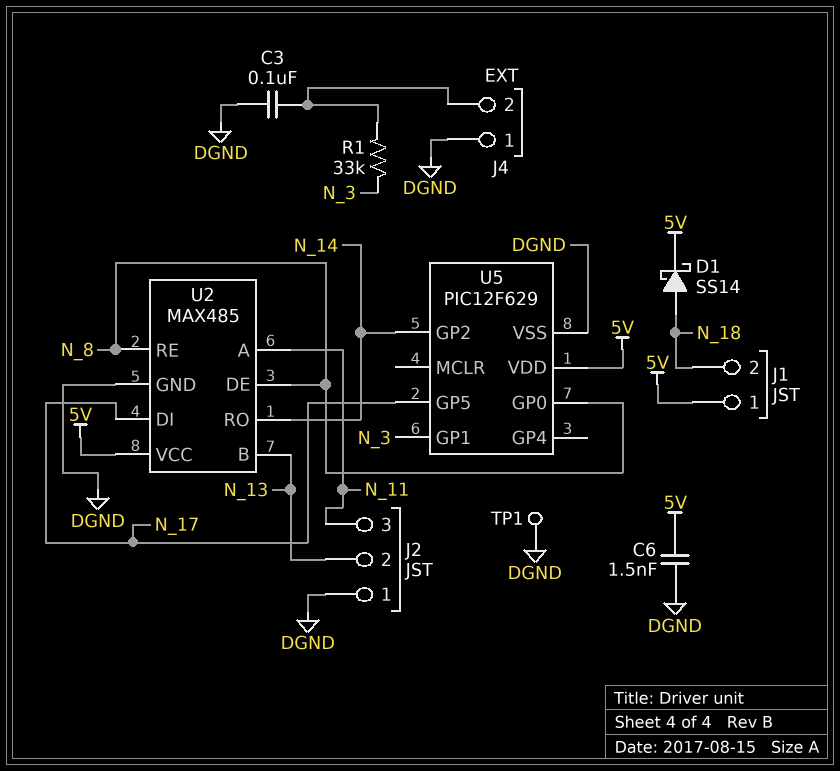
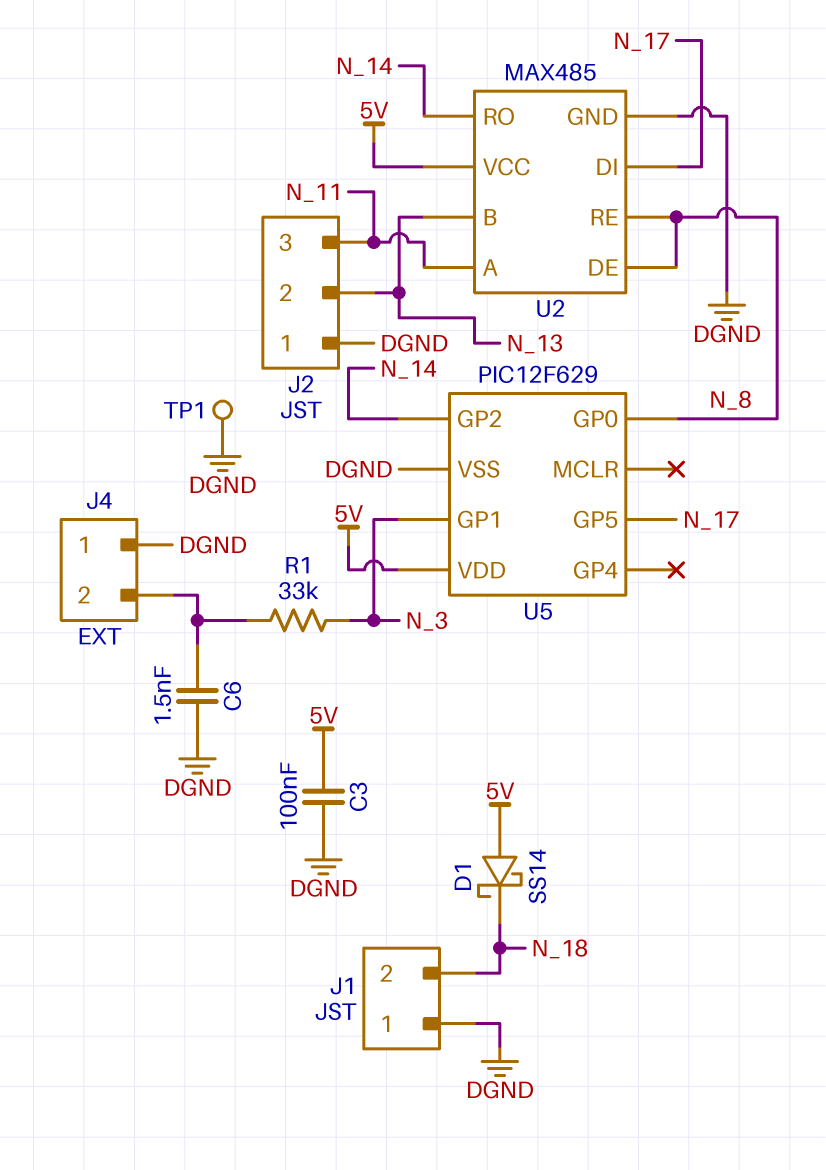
C3: 100nF (DGND, J4/2) -> 100nF (5V, DGND)
C6: 1.5nF (5V, DGND) -> 1.5nF (DGND, J4/2)
D1: schottky SS14 (A N_18, K 5V) -> schottky SS14 (A 5V, K N_18)
J1 pin 1: 5V -> DGND

